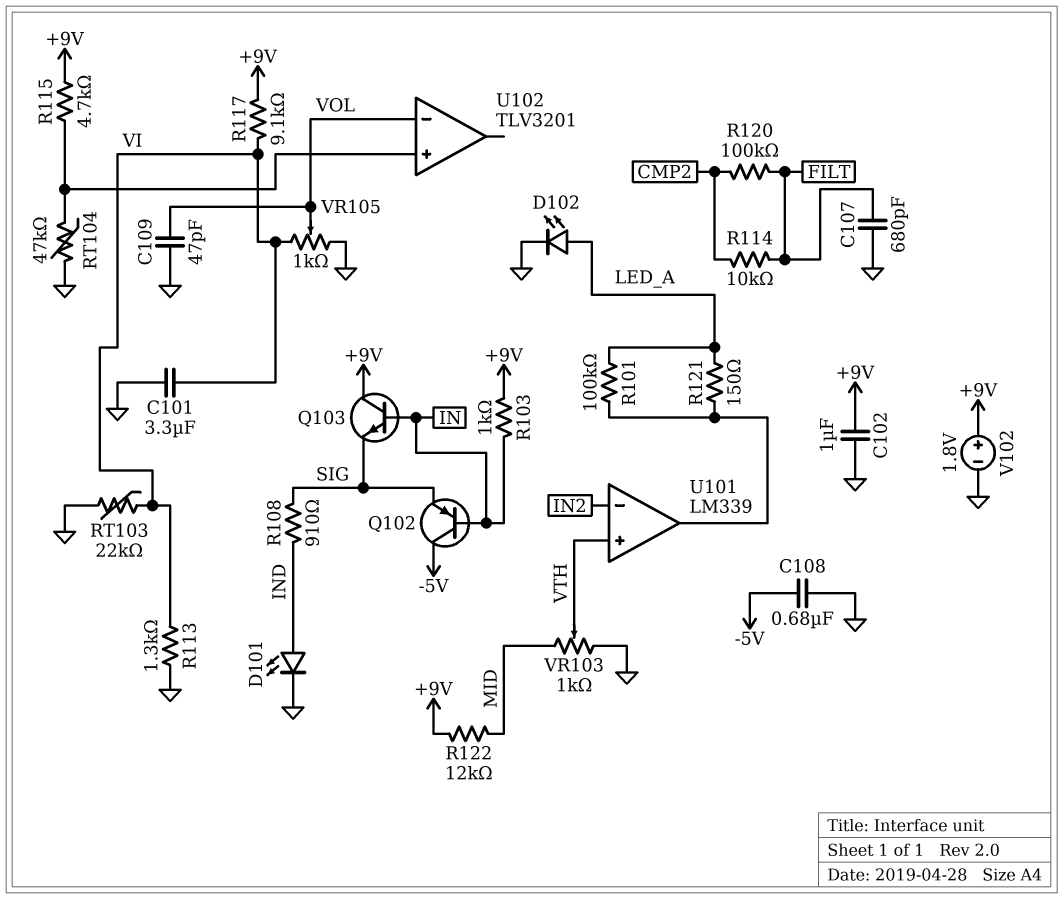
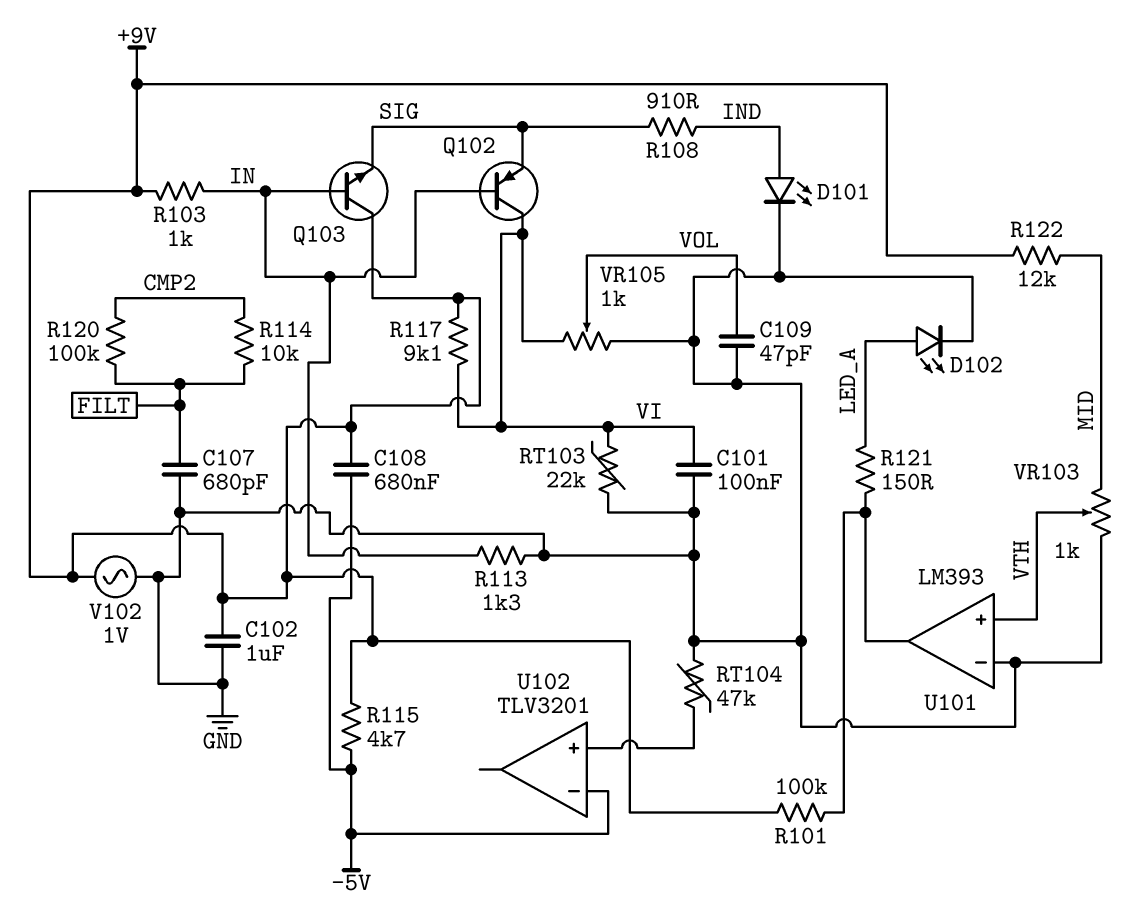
C101: 3.3uF (GND, VI) -> 100nF (GND, VI)
C108: 680nF (-5V, GND) -> 680nF (+9V, -5V)
Q102: PNP (B IN, C -5V, E SIG) -> PNP (B IN, C VI, E SIG)
R101: 100k (LED_A, U101/out) -> 100k (+9V, U101/out)
R113: 1.3k (GND, VI) -> 1.3k (GND, IN)
R115: 4.7k (+9V, U102/in+) -> 4.7k (+9V, -5V)
U101: LM339 -> LM393
U101 pin in-: IN2 -> GND
U102 pin in-: VOL -> -5V
V102: 1.8V (plus +9V, minus GND) -> AC 1V (+9V, GND)

